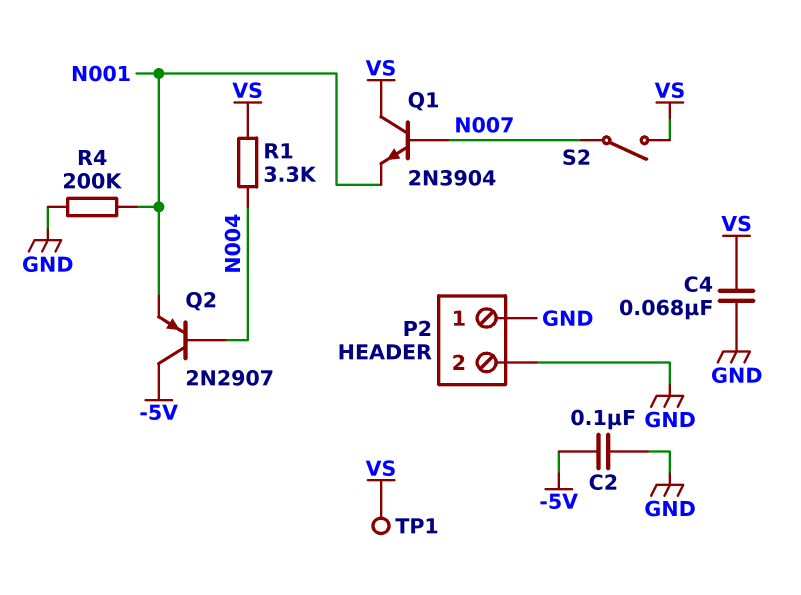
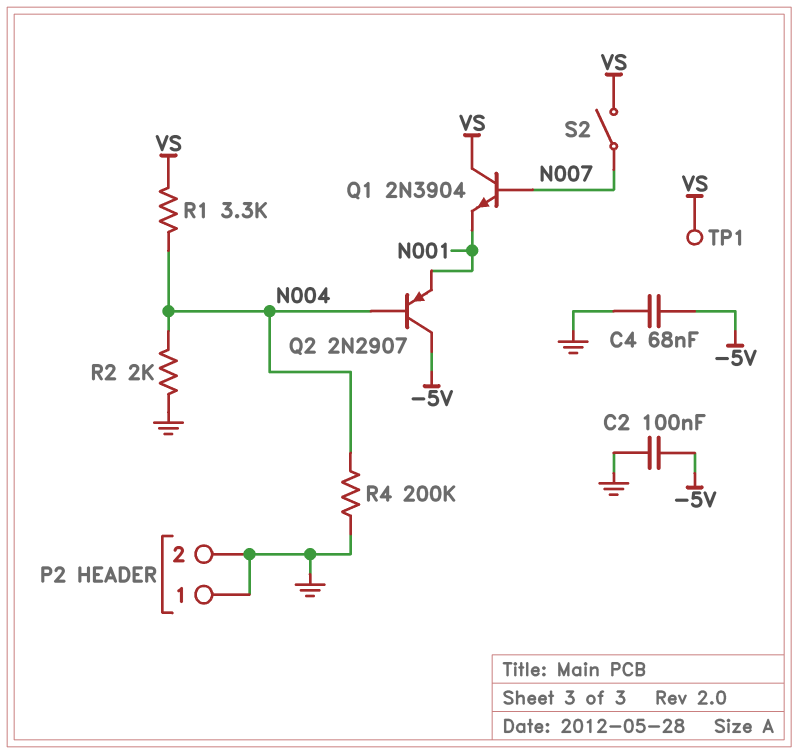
C4: 68nF (GND, VS) -> 68nF (-5V, GND)
R2: none -> 2k (GND, N004)
R4: 200k (GND, N001) -> 200k (GND, N004)

